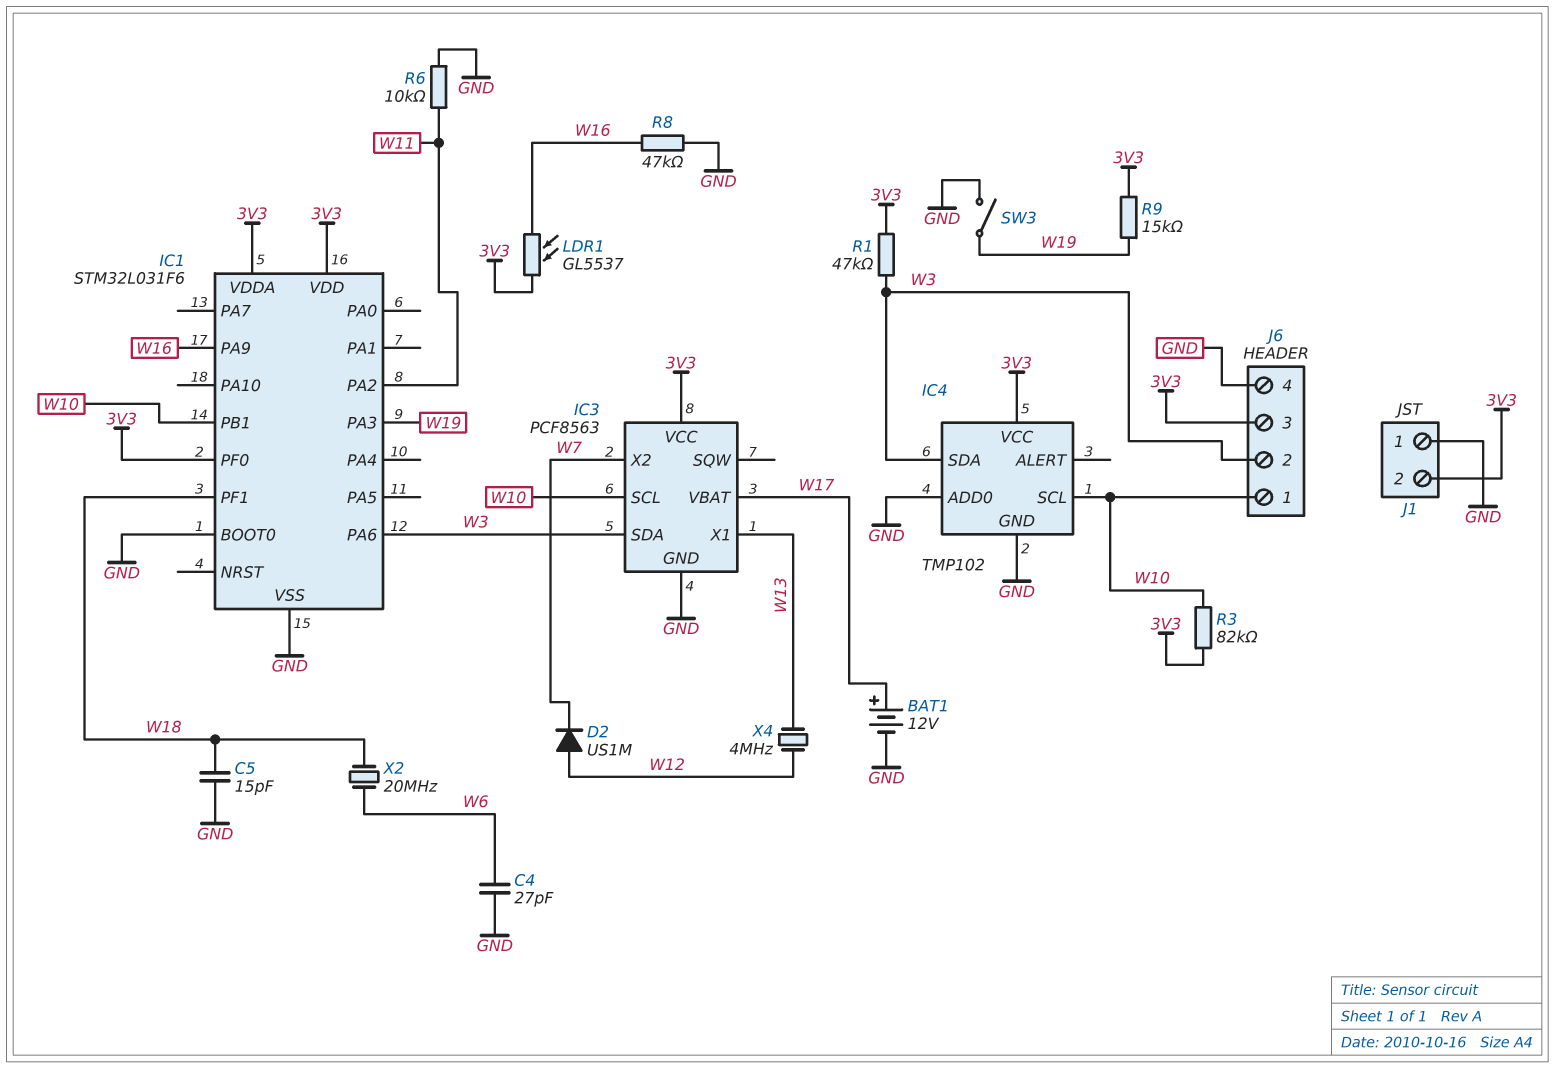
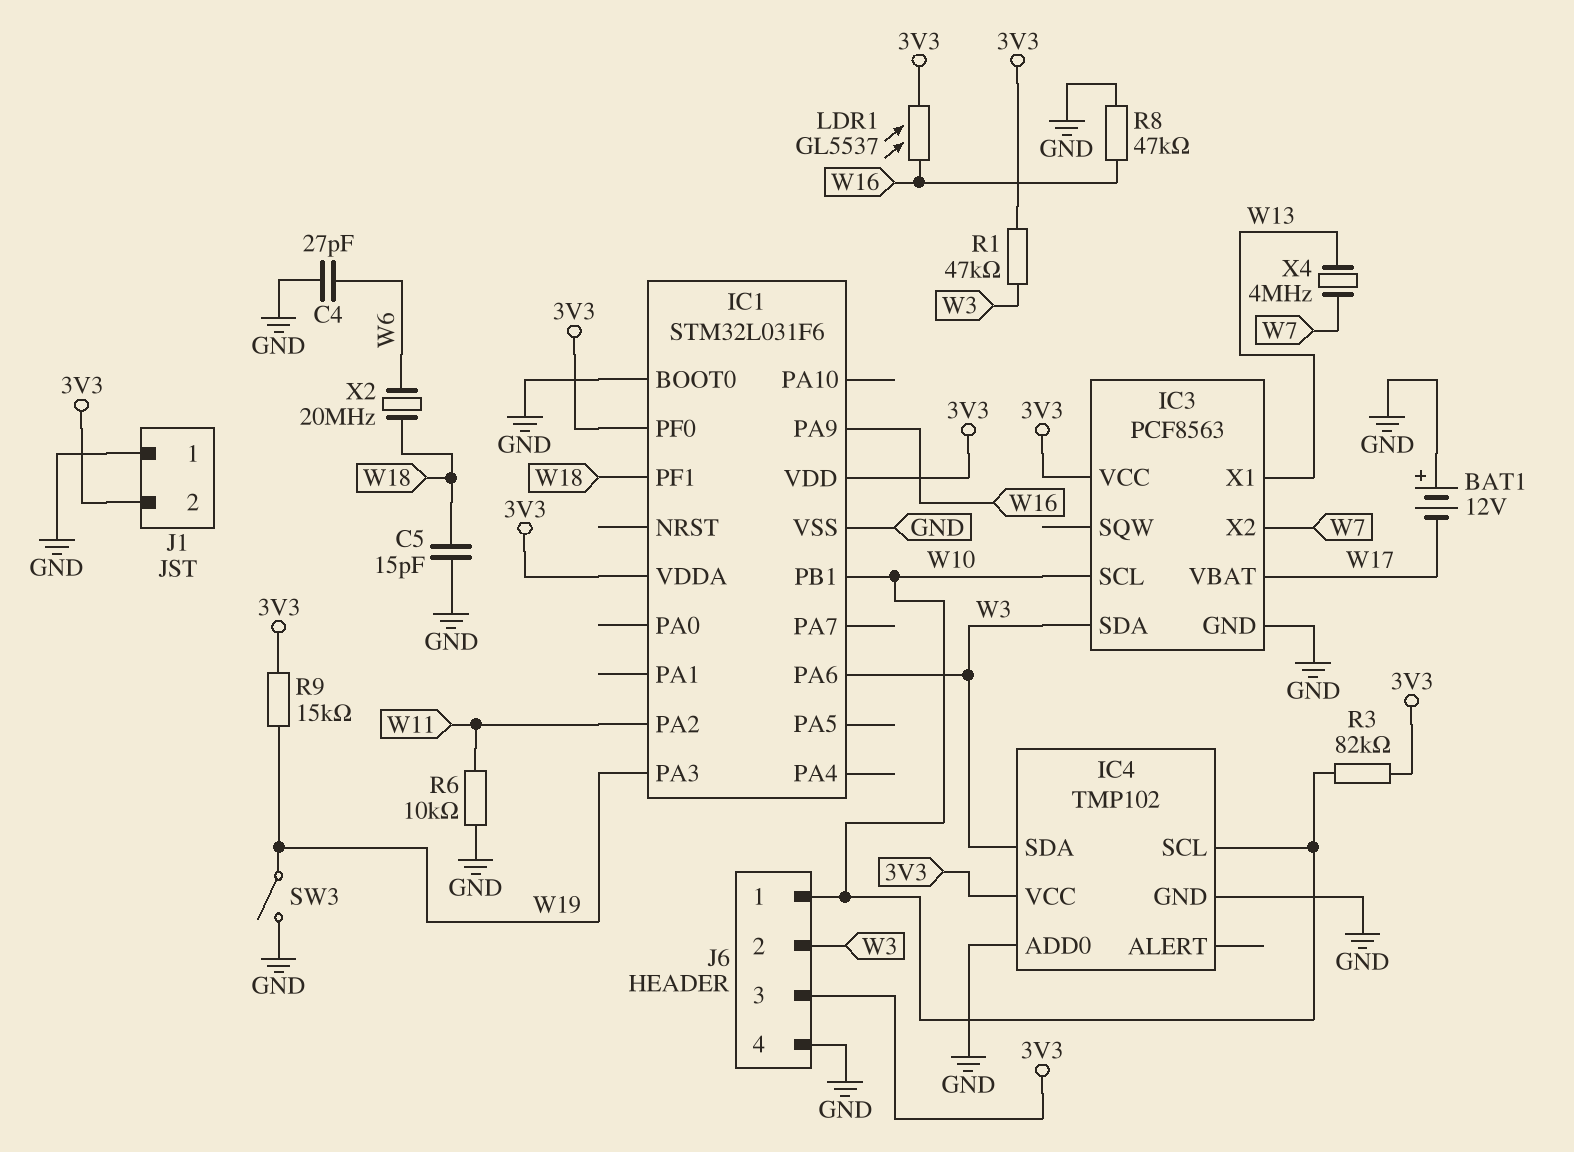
BAT1: 12V (plus W17, minus GND) -> 12V (plus GND, minus W17)
D2: diode US1M (A W12, K W7) -> none
X4: 4MHz (W12, W13) -> 4MHz (W7, W13)

